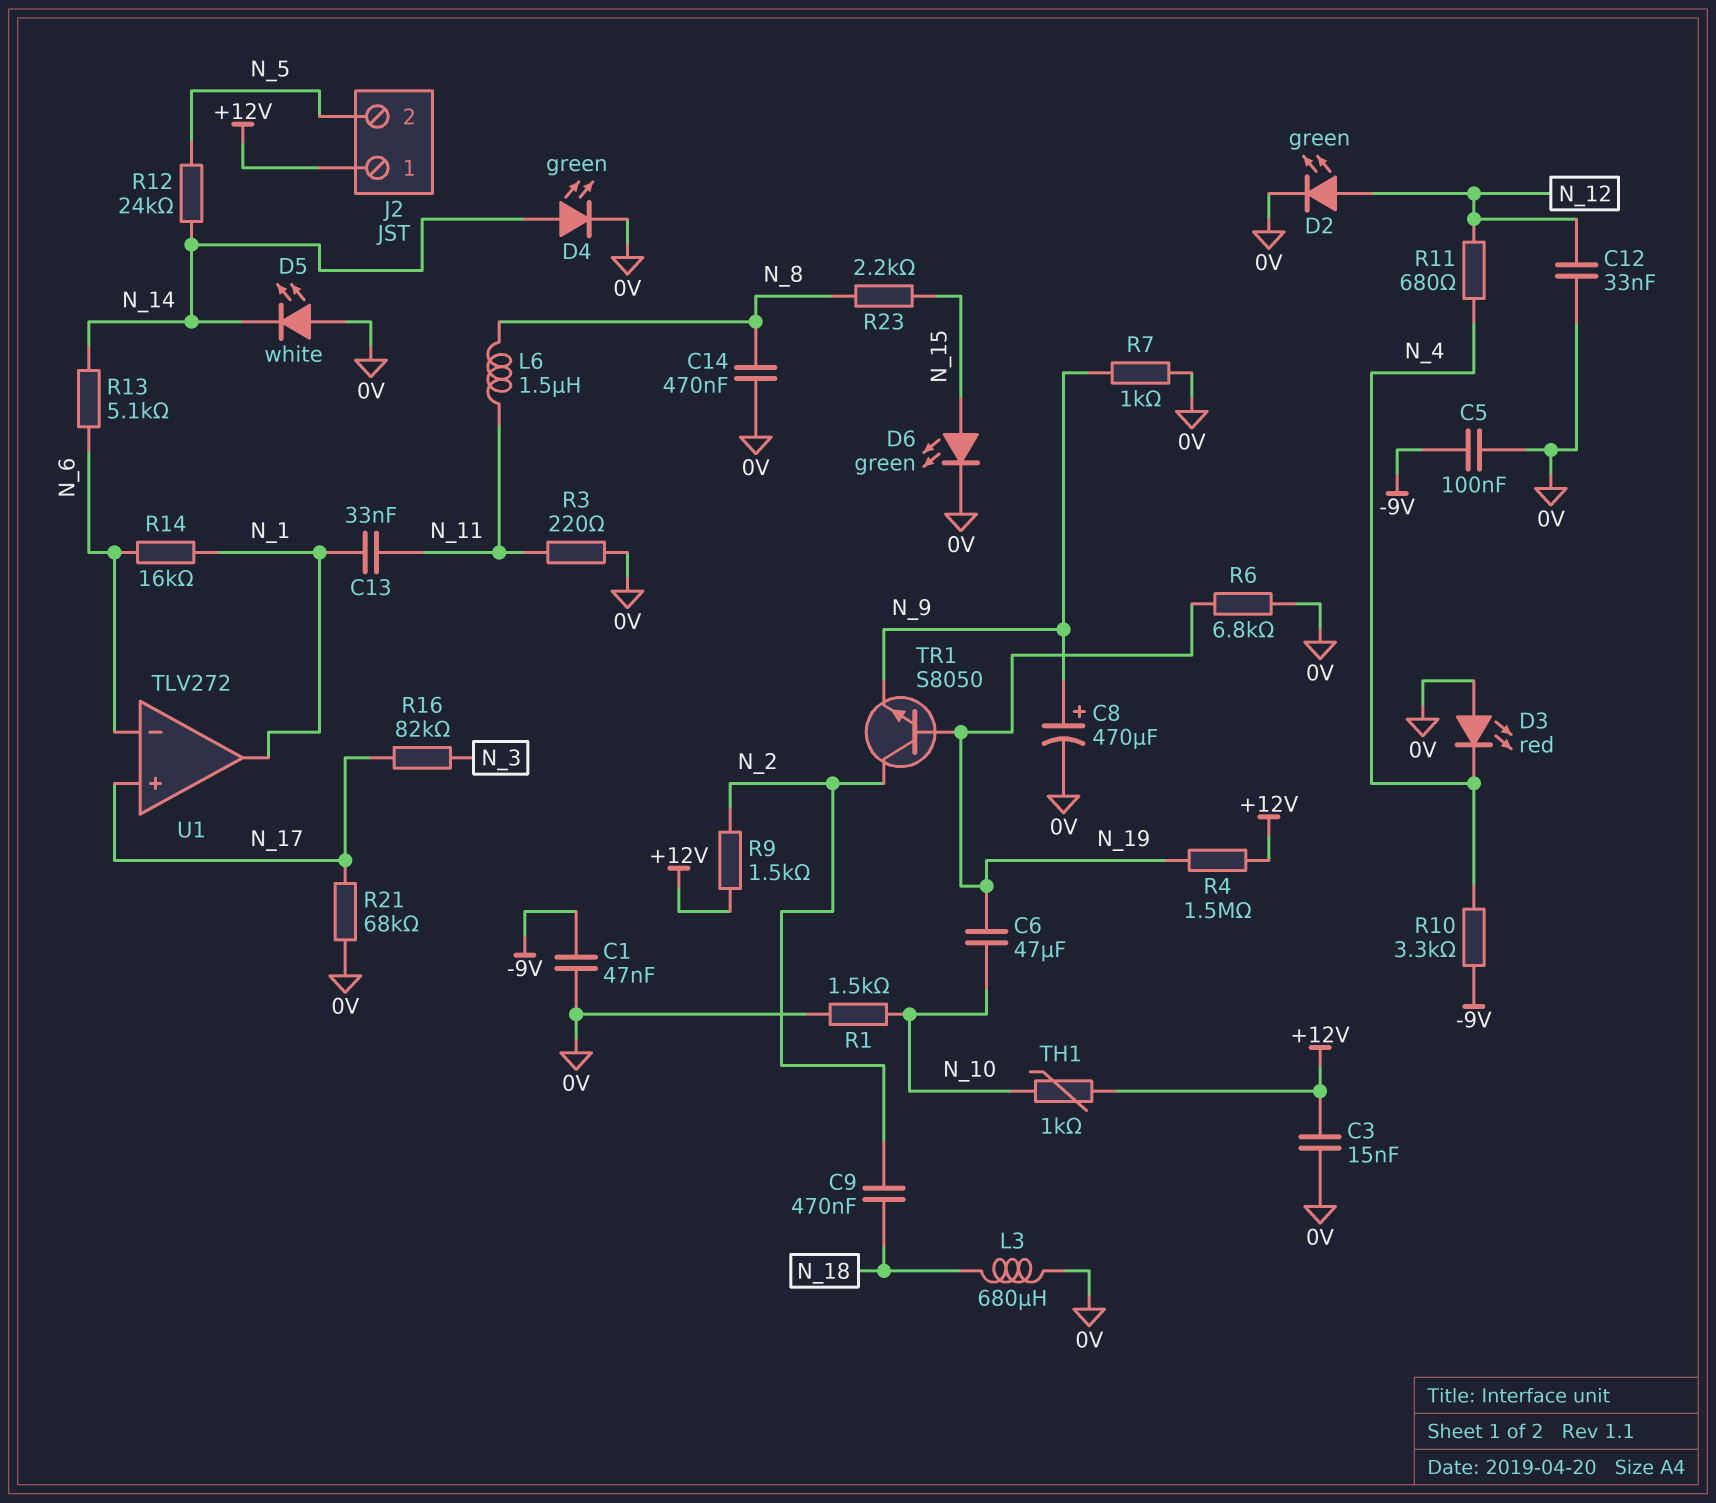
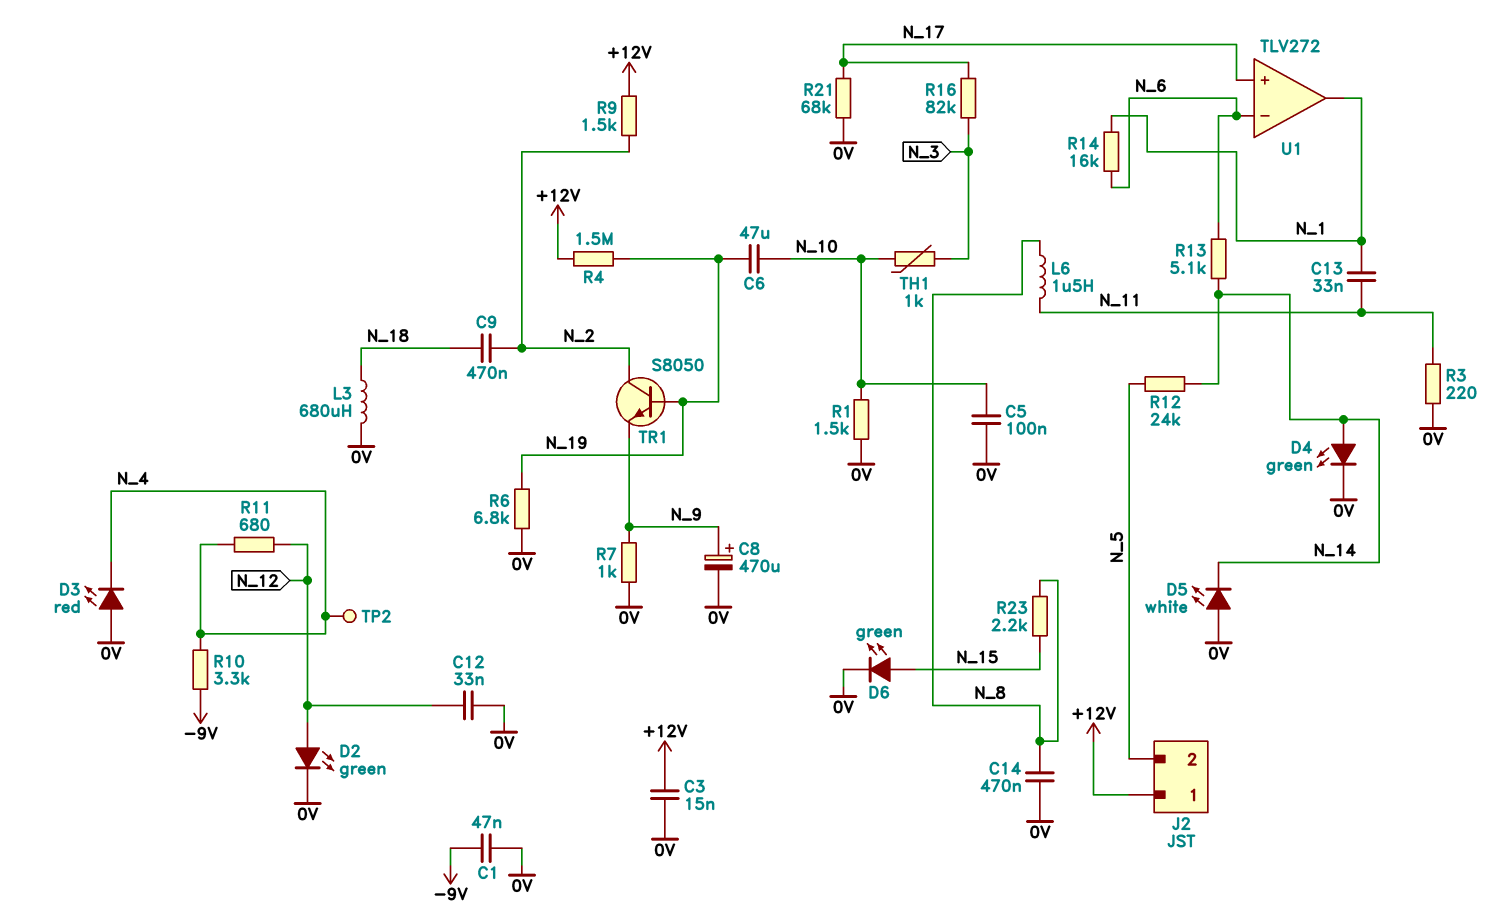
C5: 100nF (-9V, 0V) -> 100nF (0V, N_10)
TH1: 1k (+12V, N_10) -> 1k (N_3, N_10)
TP2: none -> test point (N_4)

